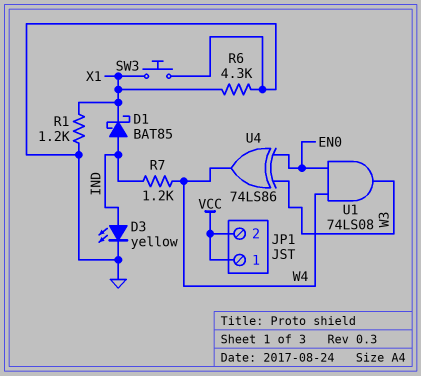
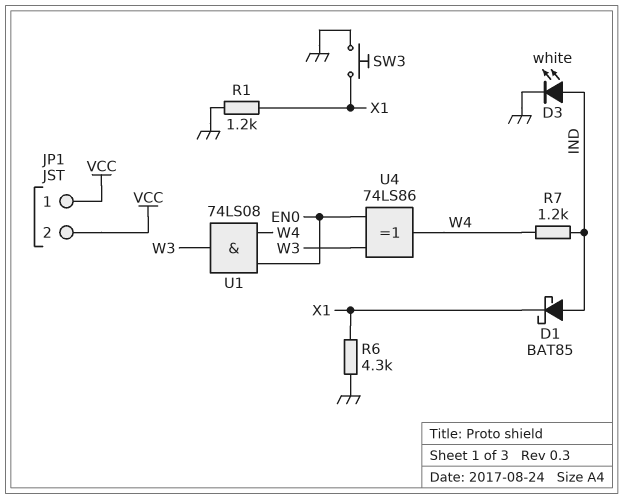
D3: LED yellow (A IND, K GND) -> LED white (A IND, K GND)

